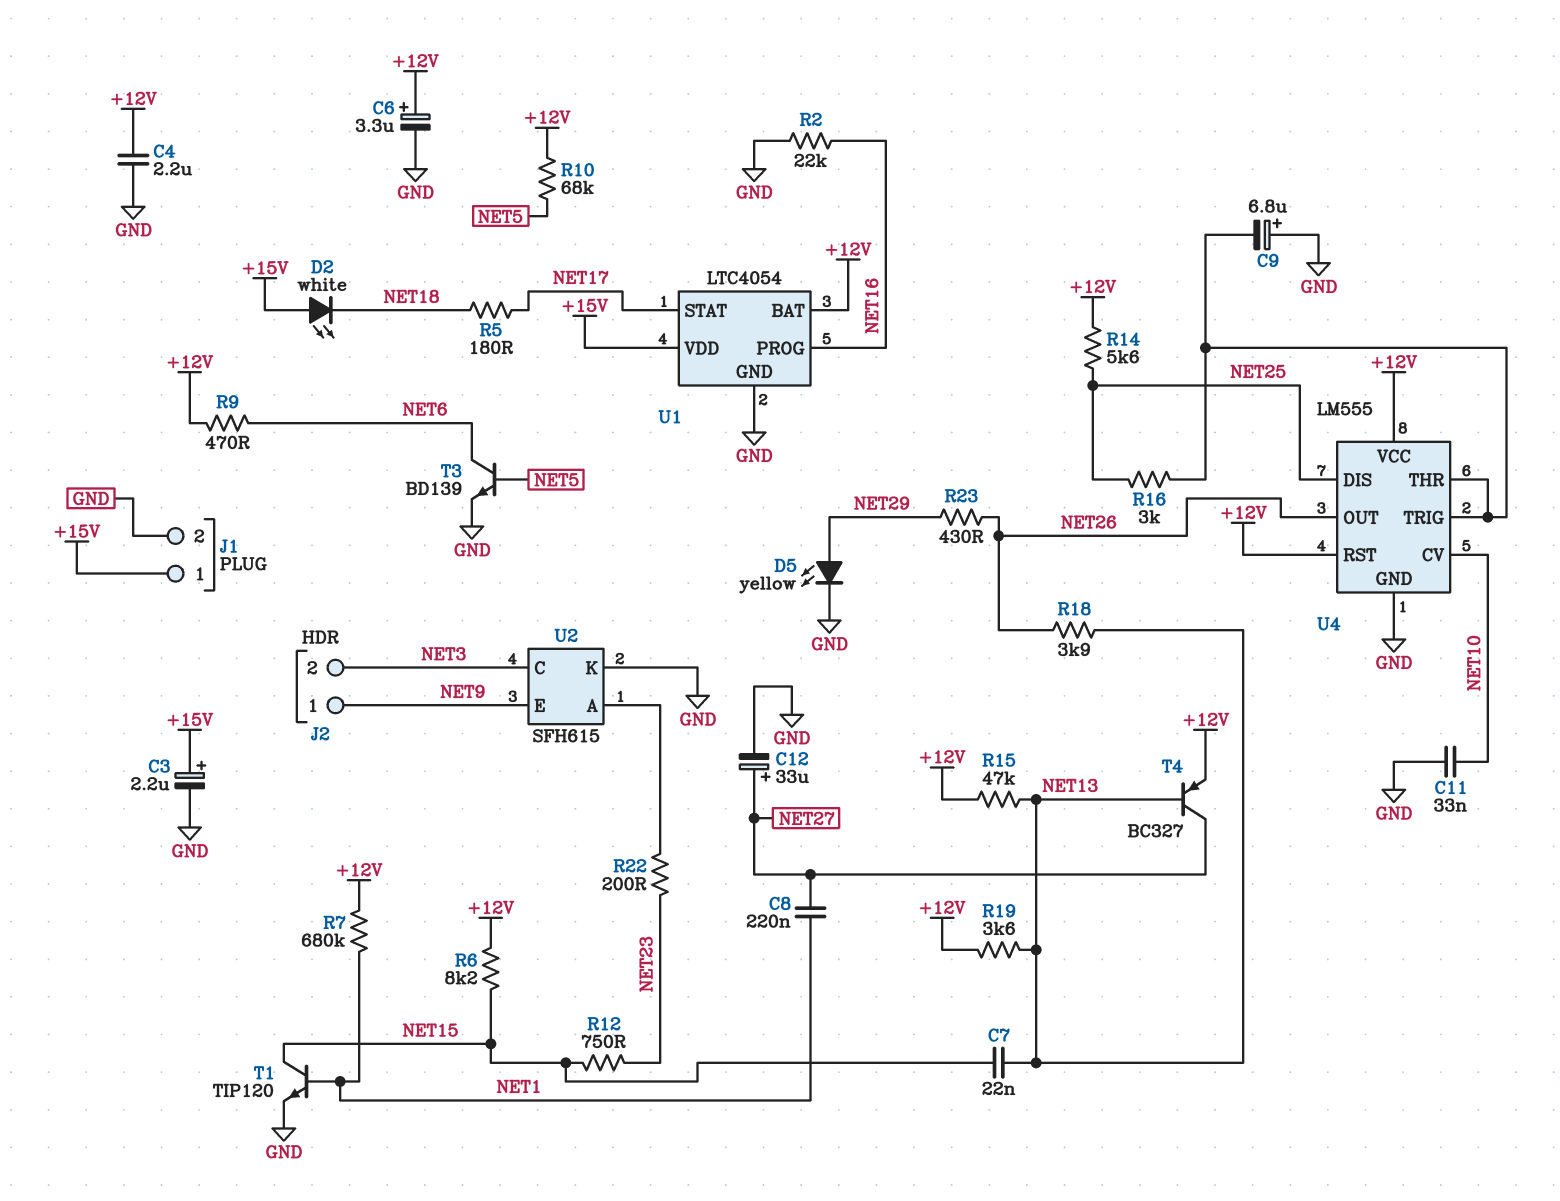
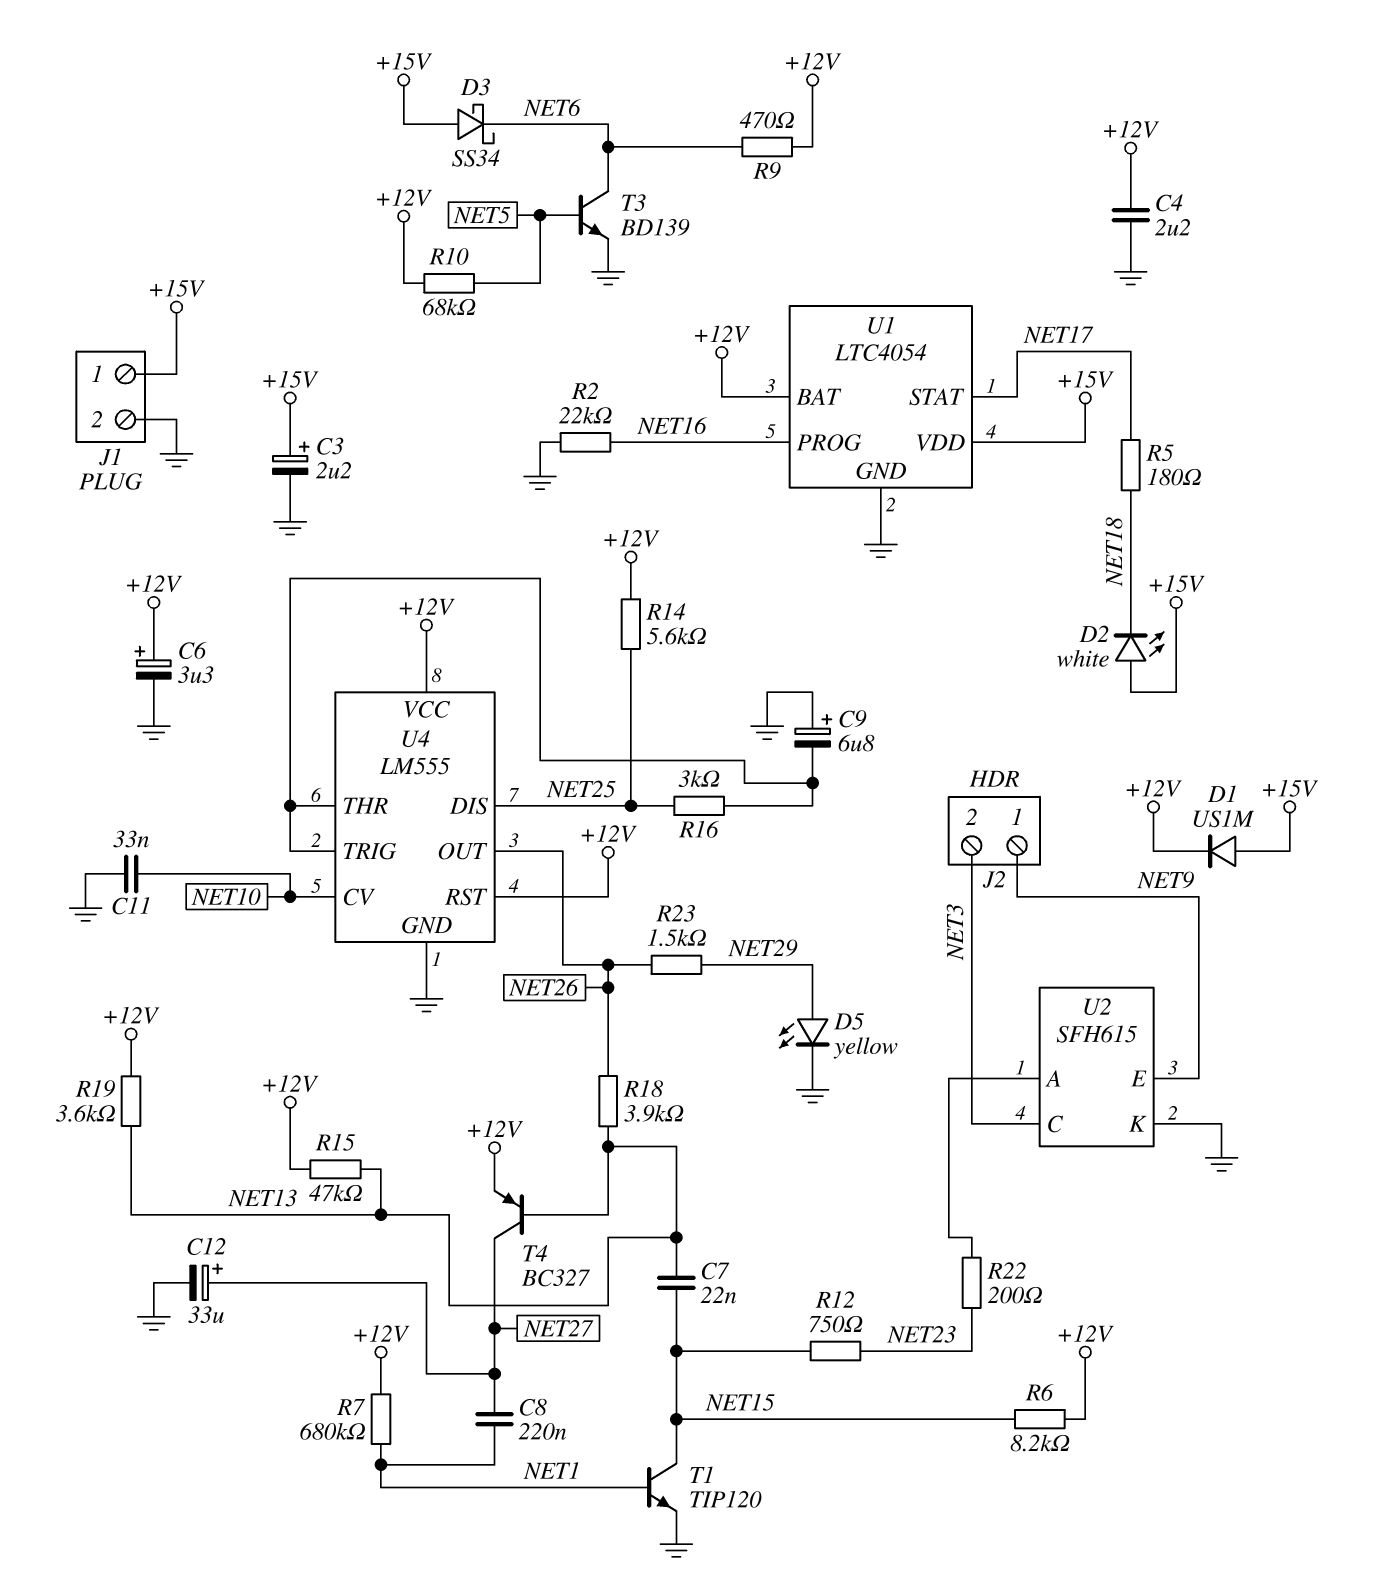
D1: none -> diode US1M (A +15V, K +12V)
D3: none -> schottky SS34 (A +15V, K NET6)
R23: 430 (NET26, NET29) -> 1.5k (NET26, NET29)

